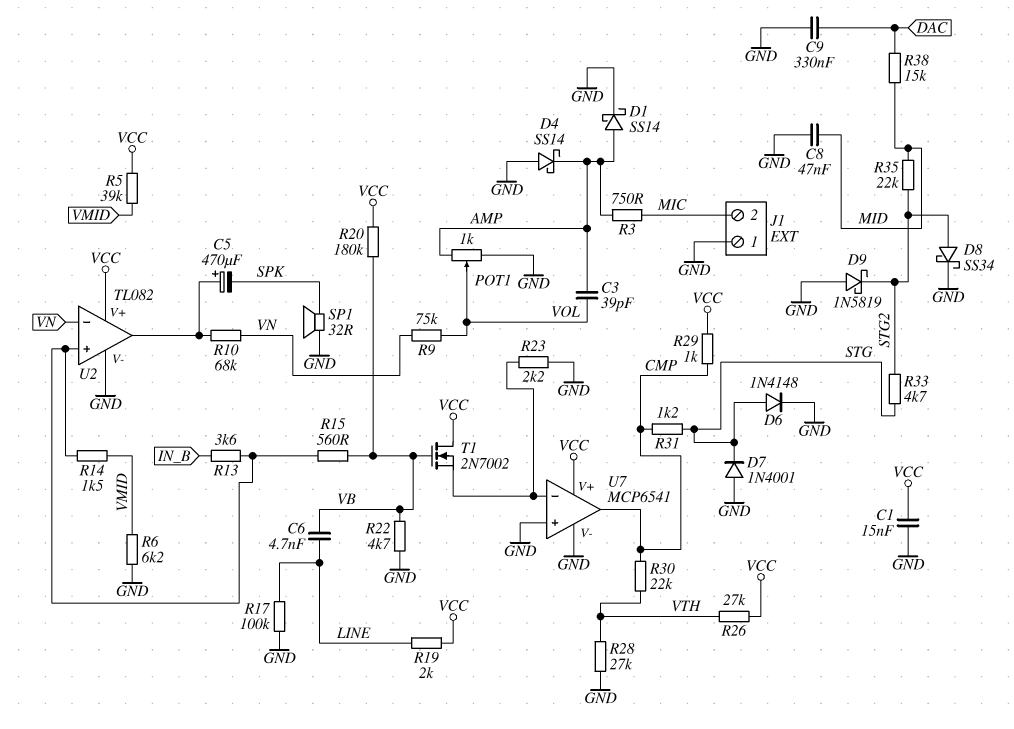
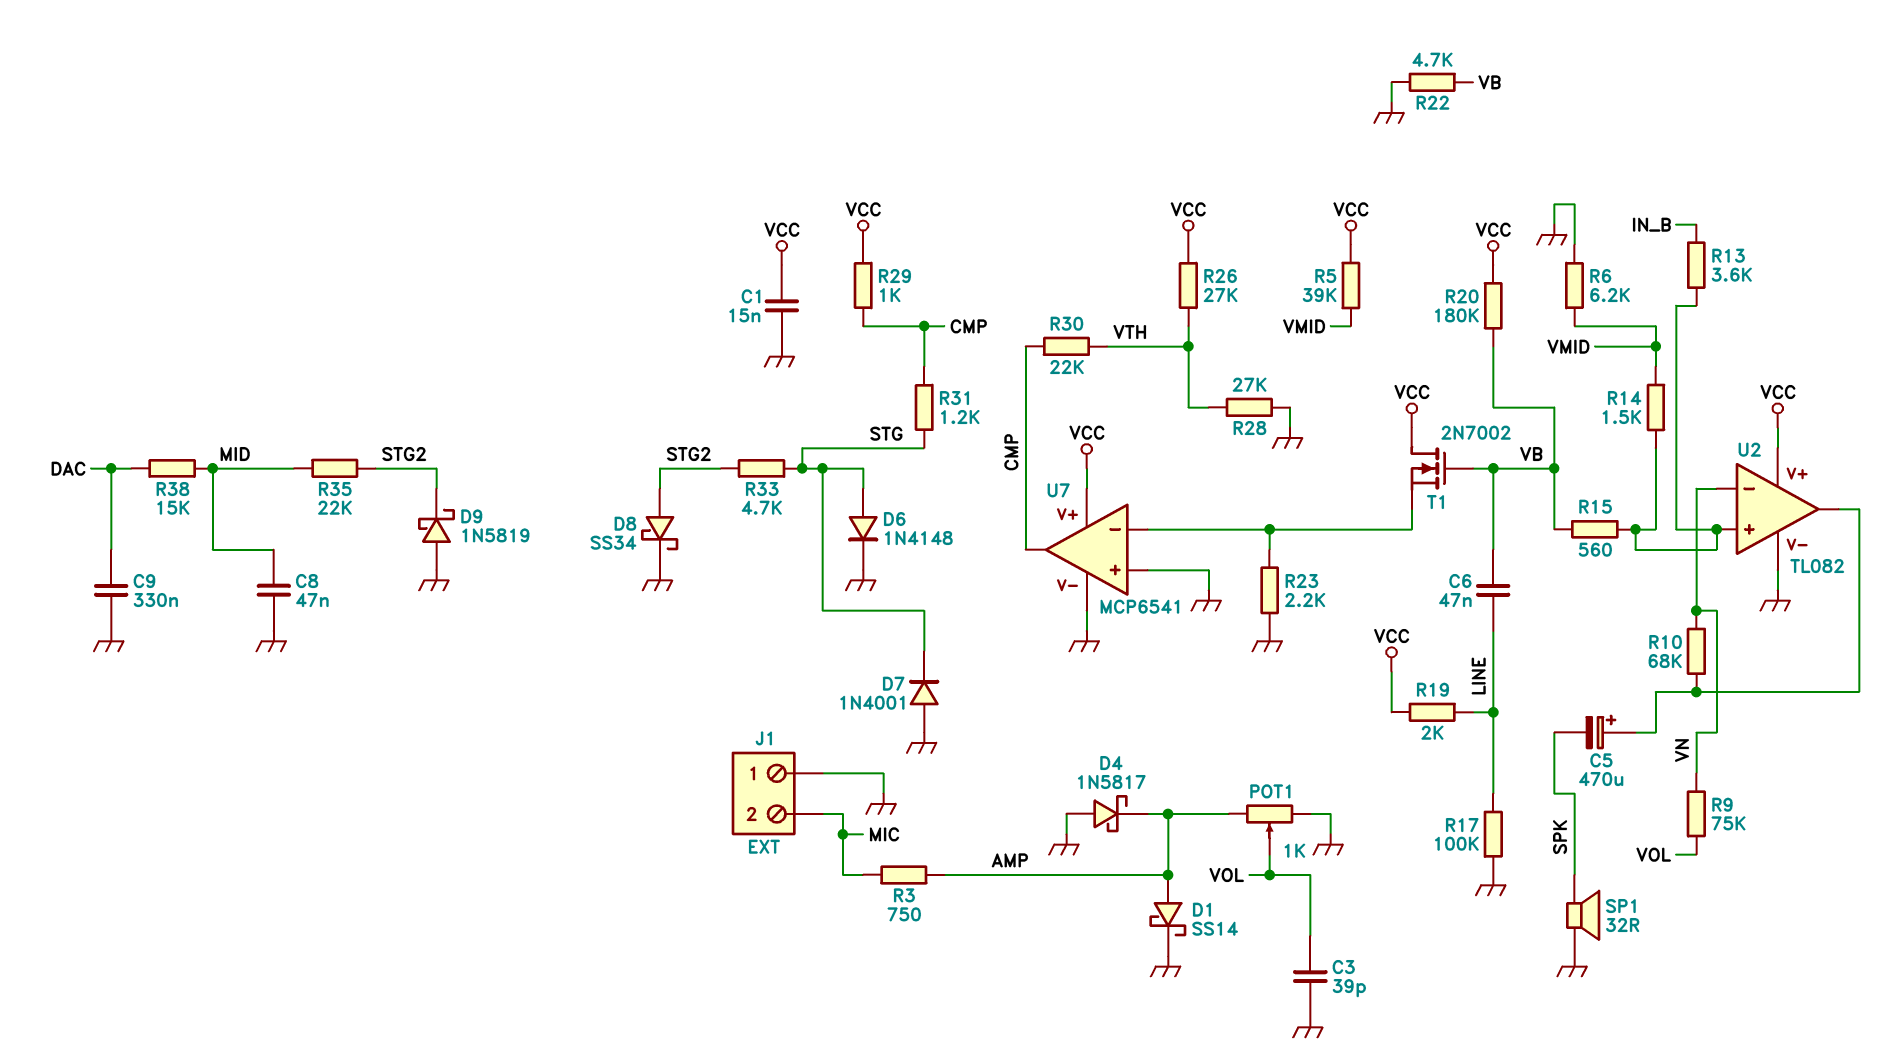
C3: 39pF (AMP, VOL) -> 39pF (GND, VOL)
C6: 4.7nF (LINE, VB) -> 47nF (LINE, VB)
D4: schottky SS14 (A GND, K AMP) -> schottky 1N5817 (A GND, K AMP)

